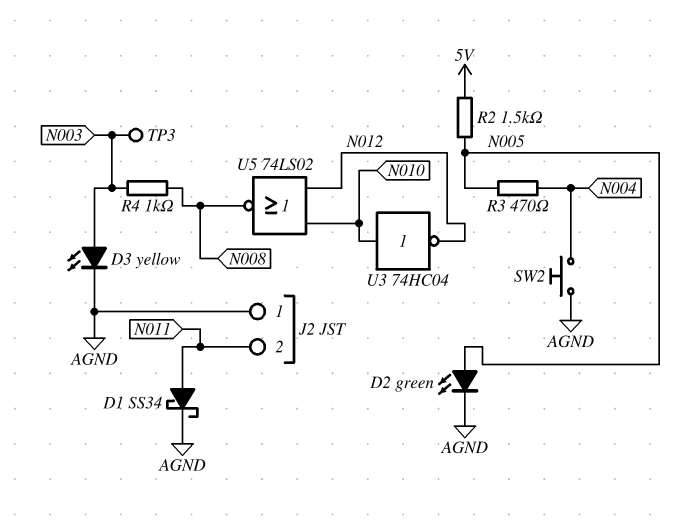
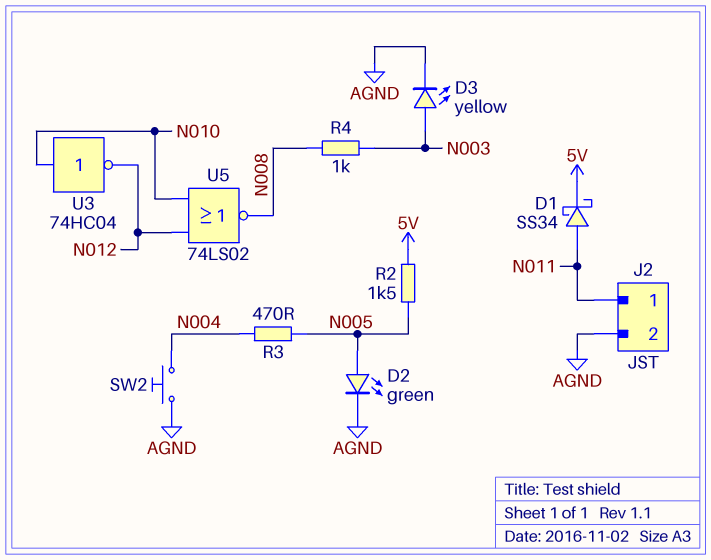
D1: schottky SS34 (A N011, K AGND) -> schottky SS34 (A N011, K 5V)
J2 pin 1: AGND -> N011
J2 pin 2: N011 -> AGND
TP3: test point (N003) -> none

